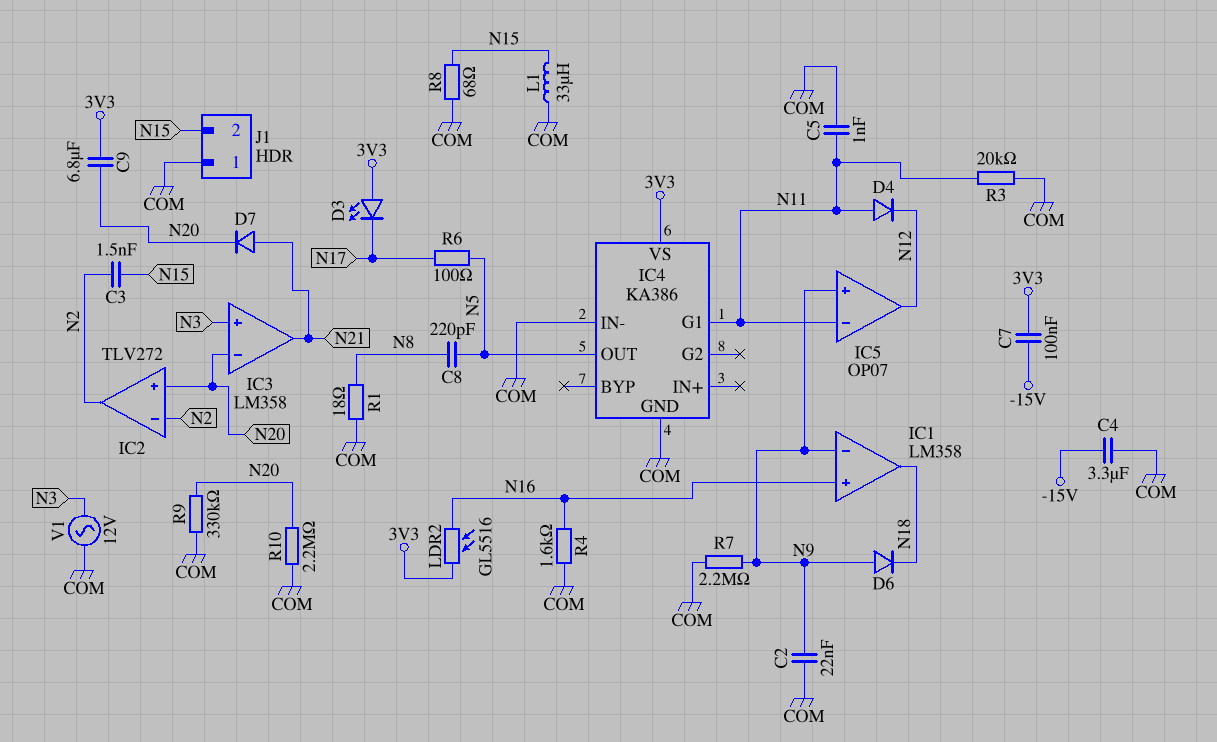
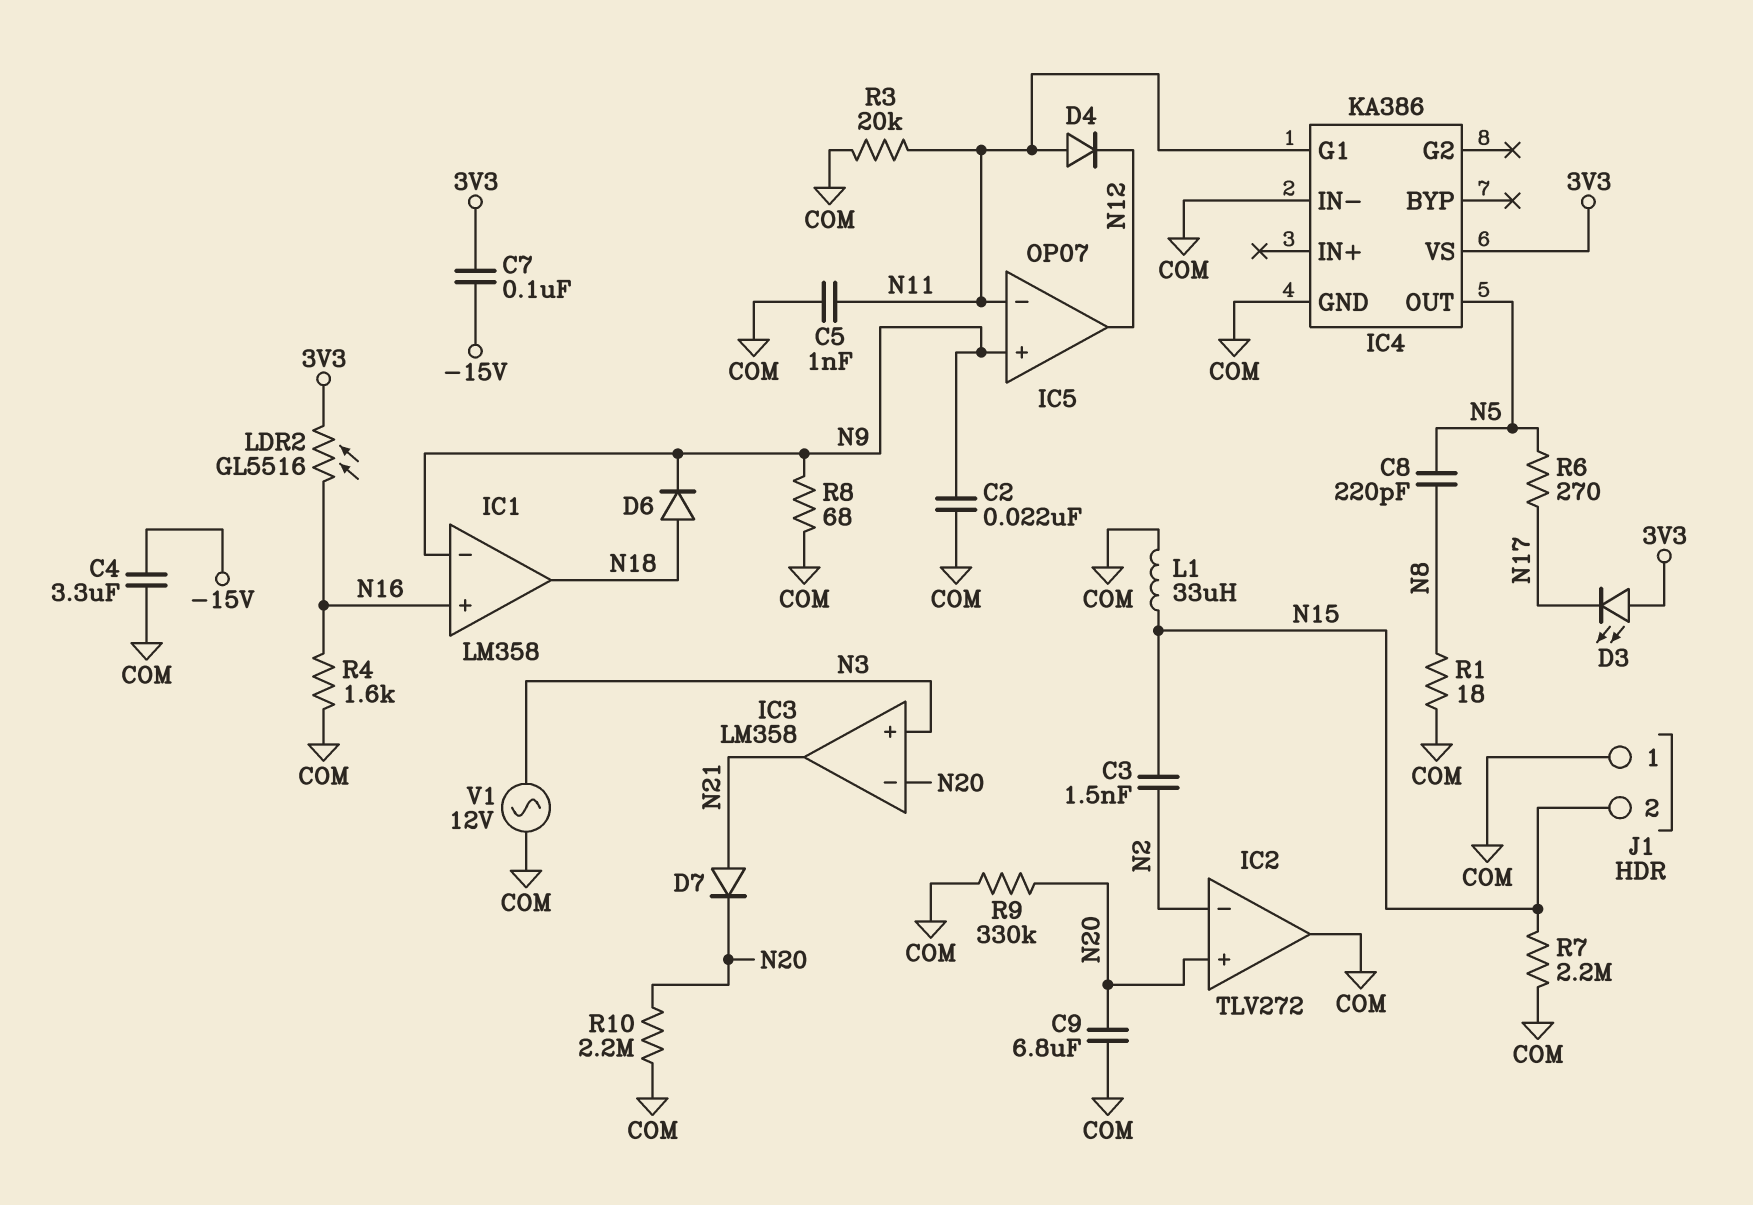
C9: 6.8uF (3V3, N20) -> 6.8uF (COM, N20)
D6: diode (A N9, K N18) -> diode (A N18, K N9)
IC2 pin out: N2 -> COM
R6: 100 (N5, N17) -> 270 (N5, N17)
R7: 2.2M (COM, N9) -> 2.2M (COM, N15)
R8: 68 (COM, N15) -> 68 (COM, N9)

